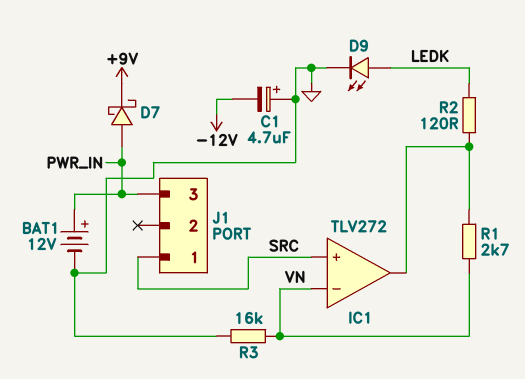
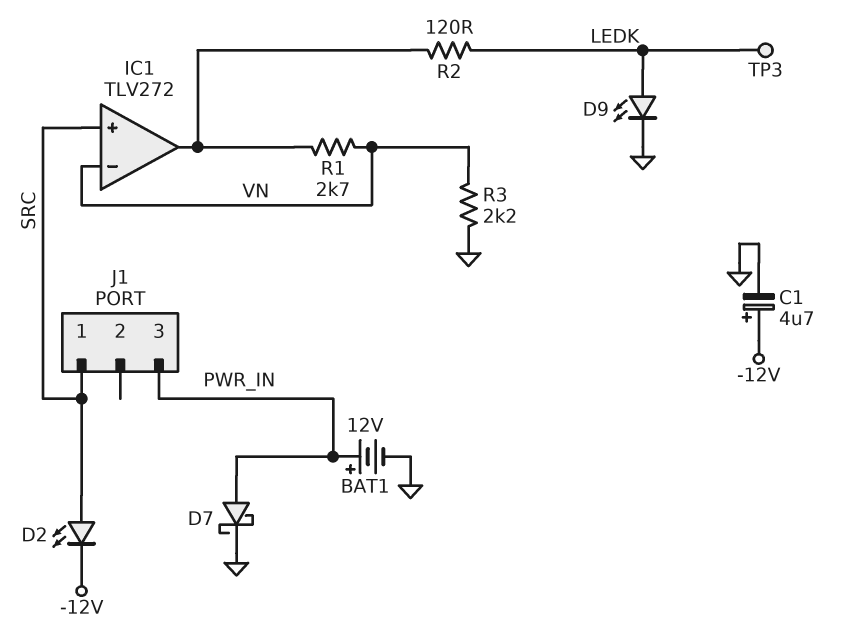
C1: 4.7uF (plus GND, minus -12V) -> 4.7uF (plus -12V, minus GND)
D2: none -> LED (A SRC, K -12V)
D7: schottky (A PWR_IN, K +9V) -> schottky (A PWR_IN, K GND)
R3: 16k (GND, VN) -> 2.2k (GND, VN)
TP3: none -> test point (LEDK)

